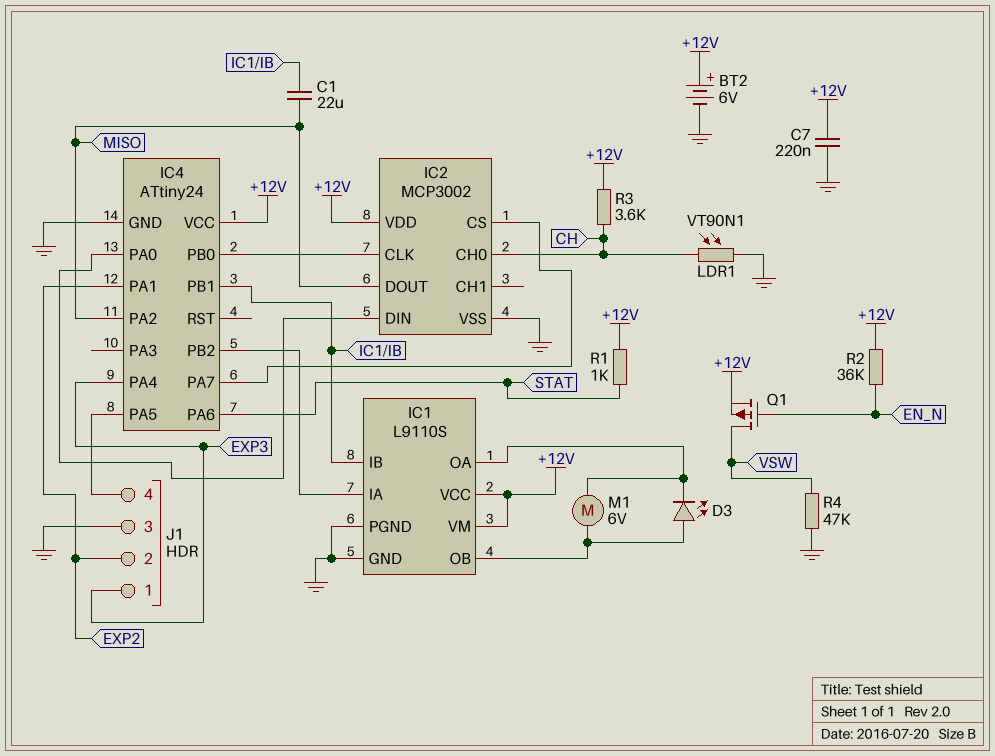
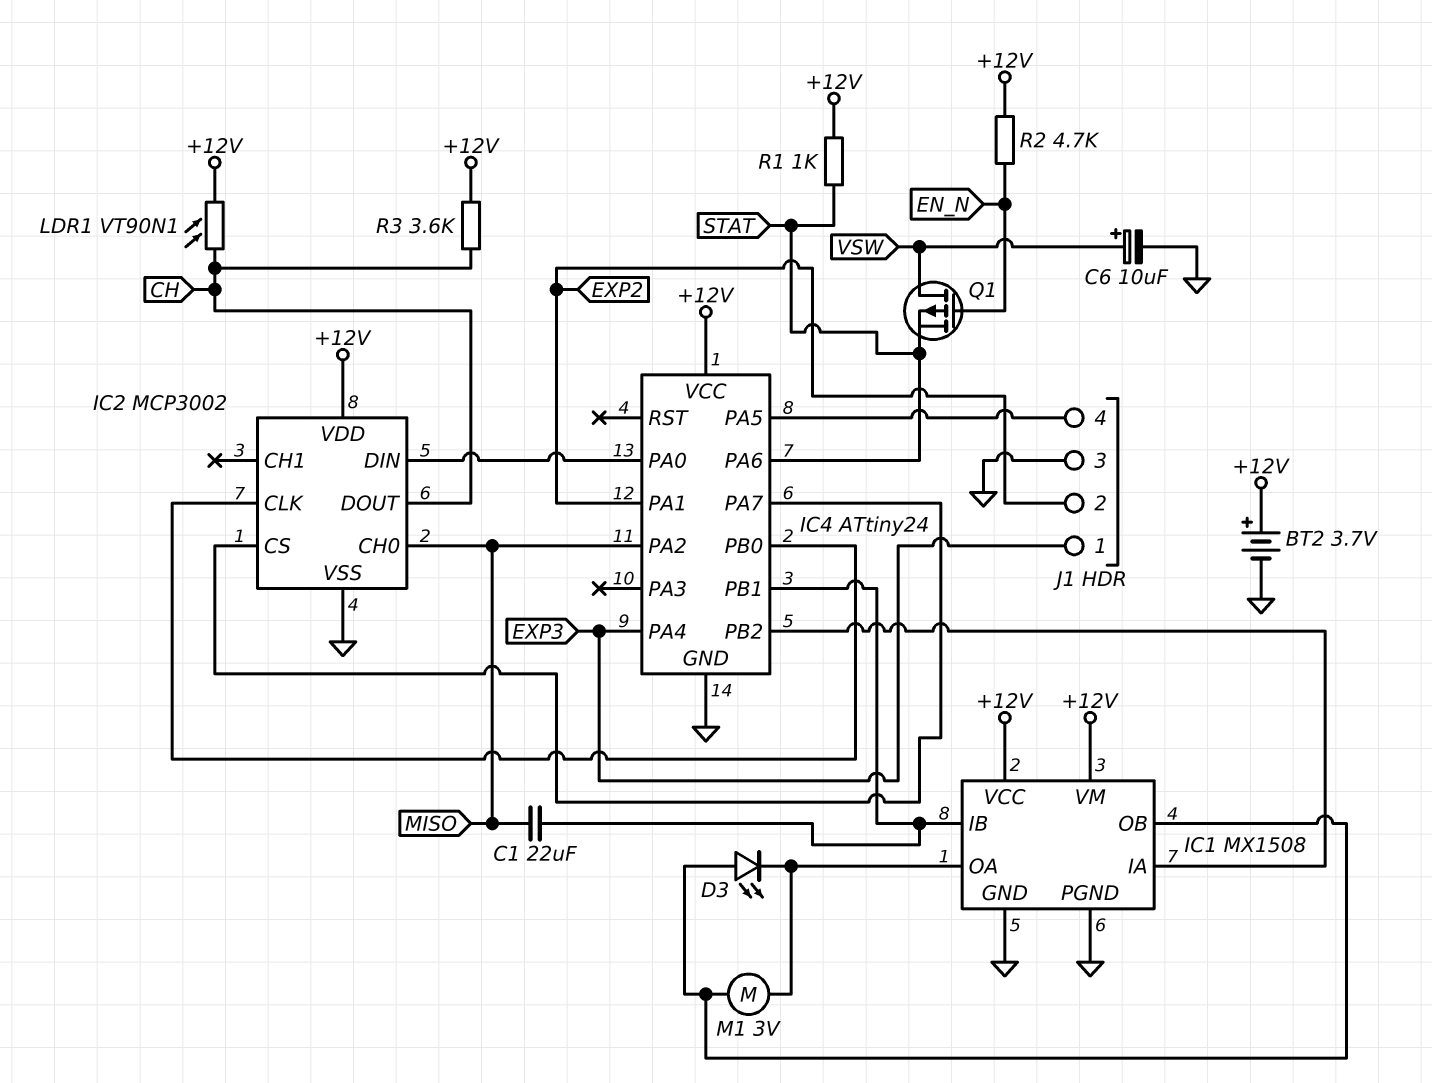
BT2: 6V (plus +12V, minus GND) -> 3.7V (plus +12V, minus GND)
C6: none -> 10uF (plus VSW, minus GND)
C7: 220nF (+12V, GND) -> none
IC1: L9110S -> MX1508
IC2 pin CH0: CH -> MISO
IC2 pin DOUT: MISO -> CH
LDR1: VT90N1 (CH, GND) -> VT90N1 (+12V, CH)
M1: motor 6V (IC1/OA, IC1/OB) -> motor 3V (IC1/OA, IC1/OB)
Q1: PMOS (G EN_N, D VSW, S +12V) -> PMOS (G EN_N, D VSW, S STAT)
R2: 36k (+12V, EN_N) -> 4.7k (+12V, EN_N)
R4: 47k (GND, VSW) -> none

